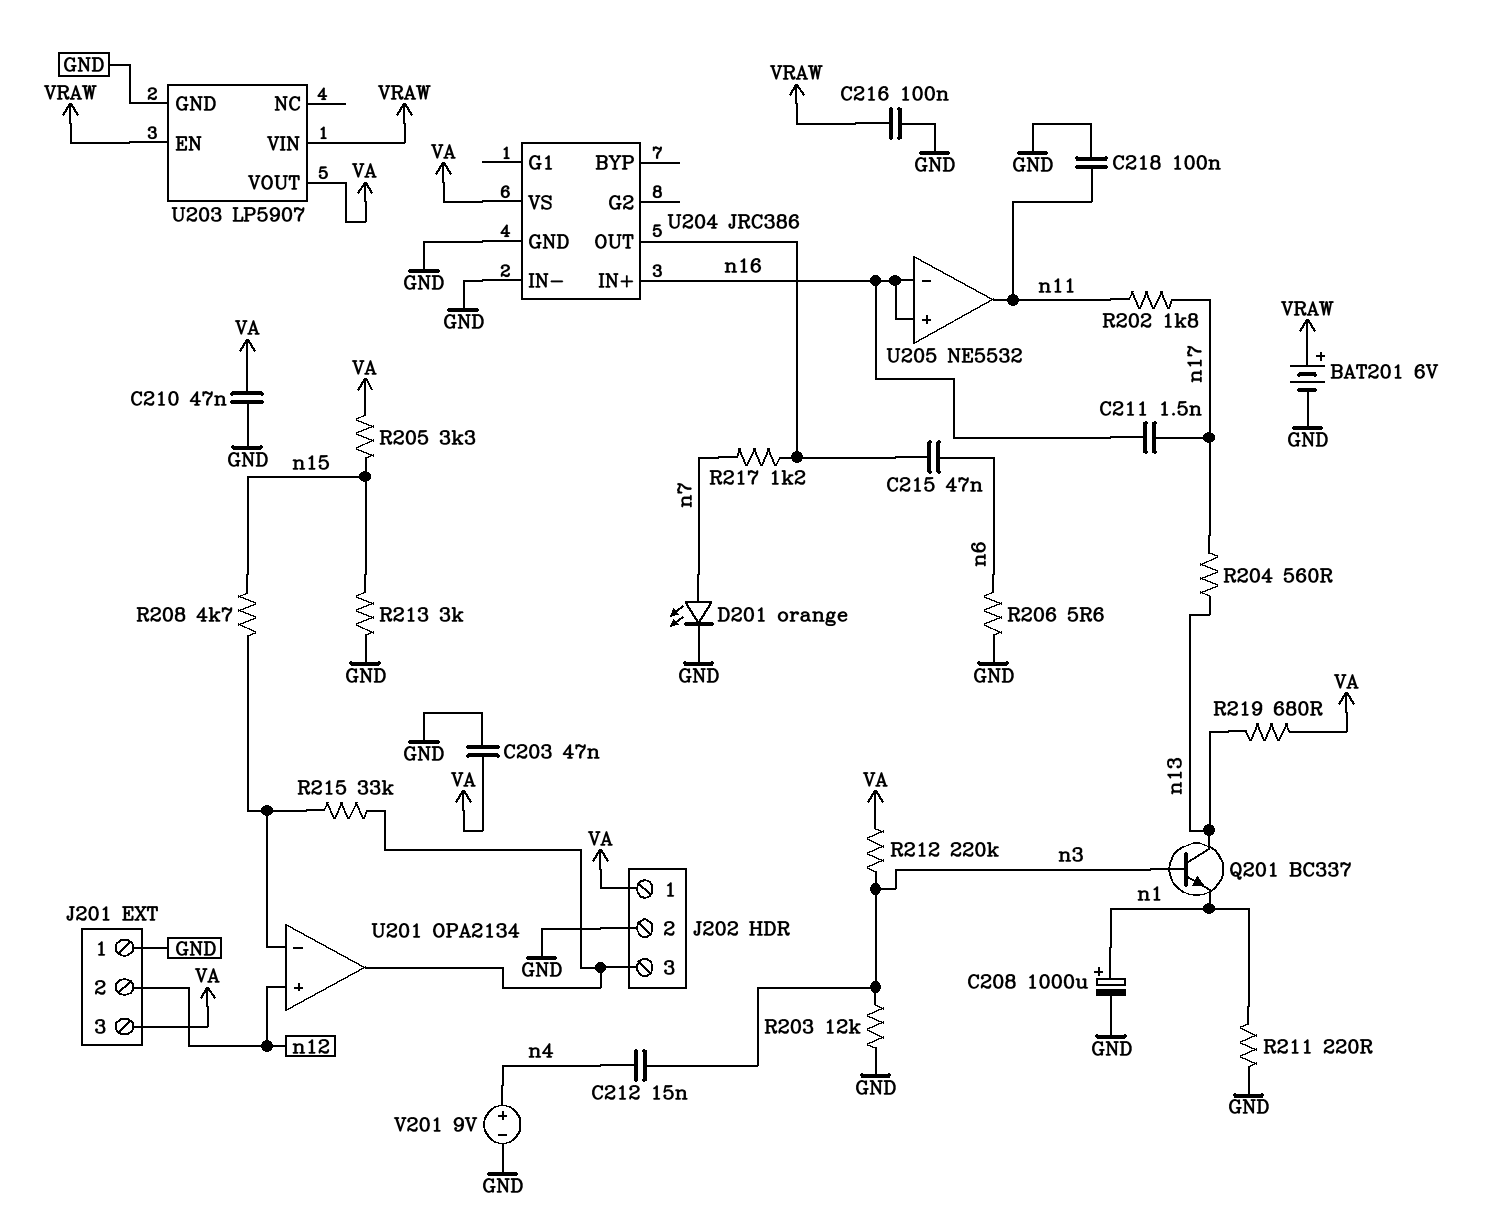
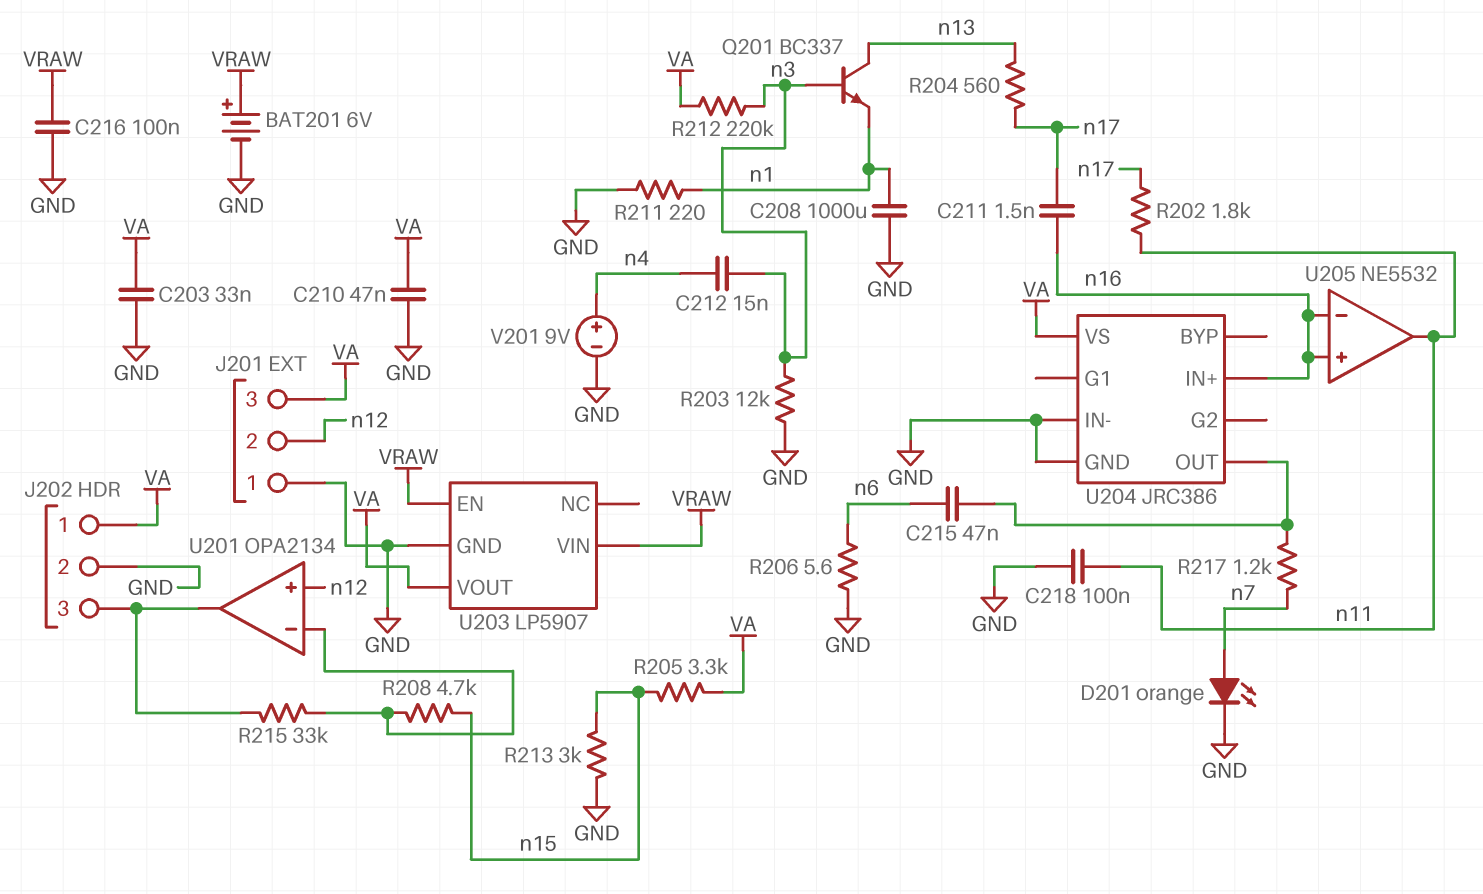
C203: 47nF (GND, VA) -> 33nF (GND, VA)
C208: 1000uF (plus n1, minus GND) -> 1000uF (GND, n1)
R219: 680 (VA, n13) -> none

